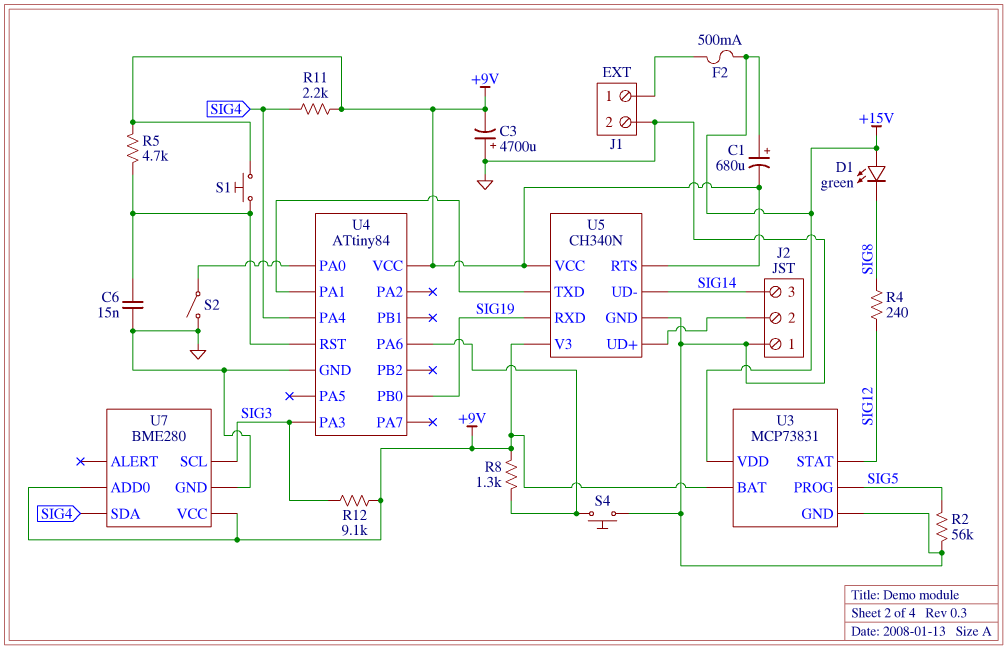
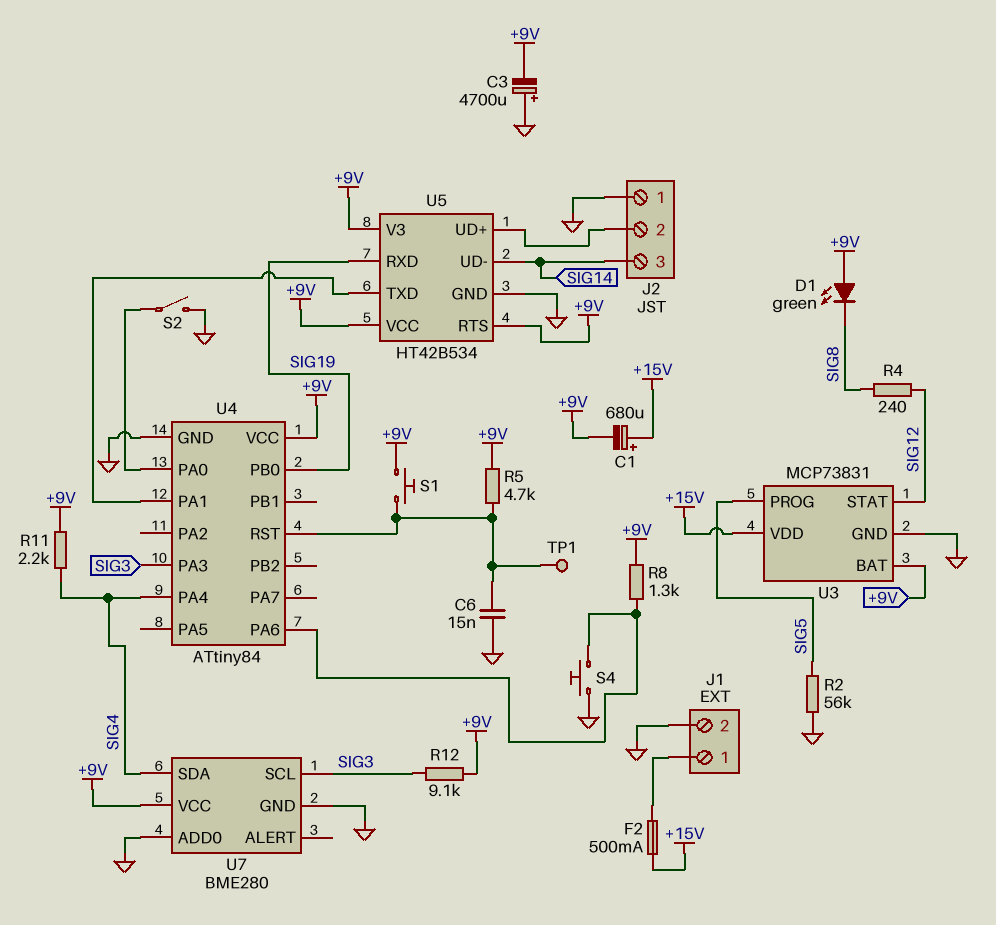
D1: LED green (A +15V, K SIG8) -> LED green (A +9V, K SIG8)
TP1: none -> test point (U4/RST)
U5: CH340N -> HT42B534
U7 pin ADD0: +9V -> GND

